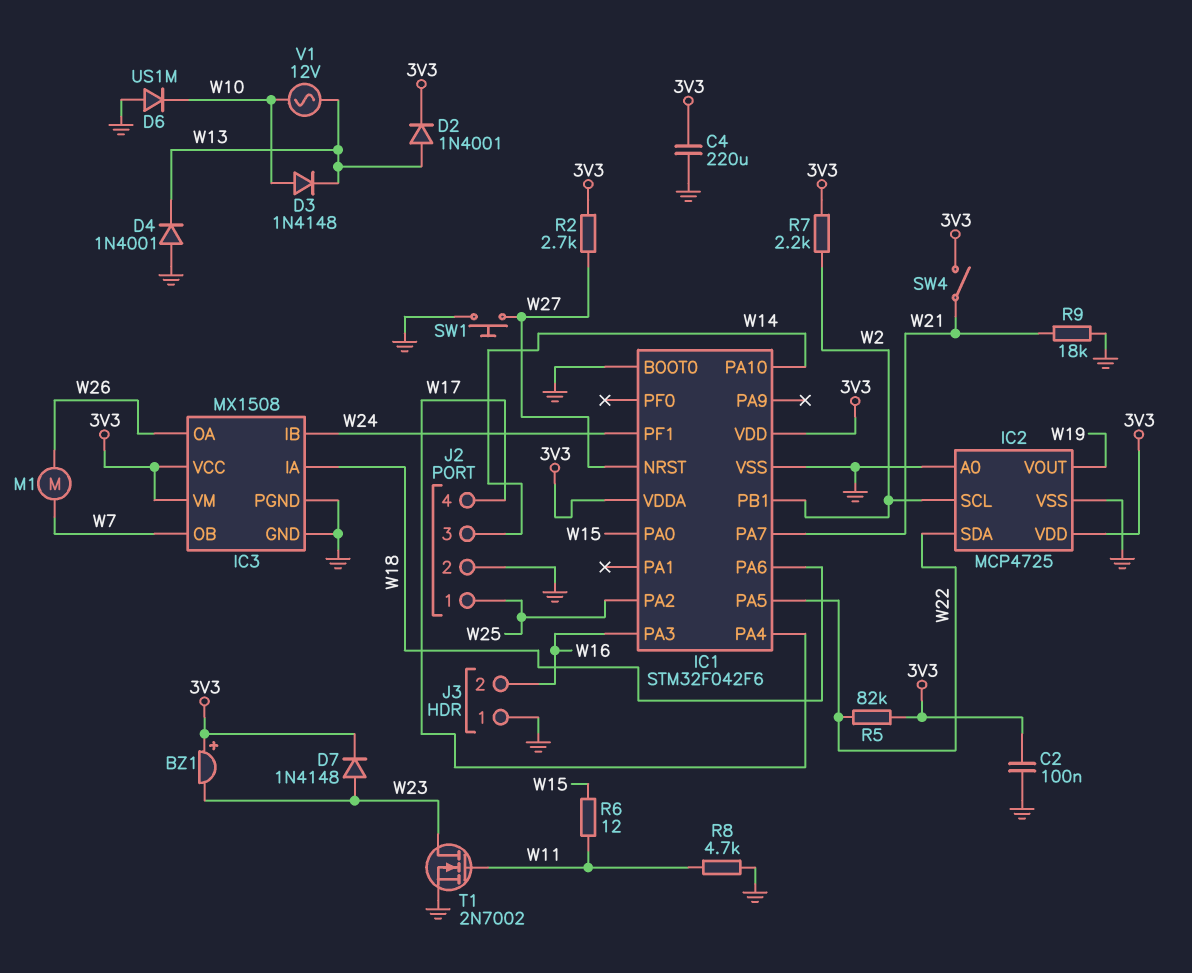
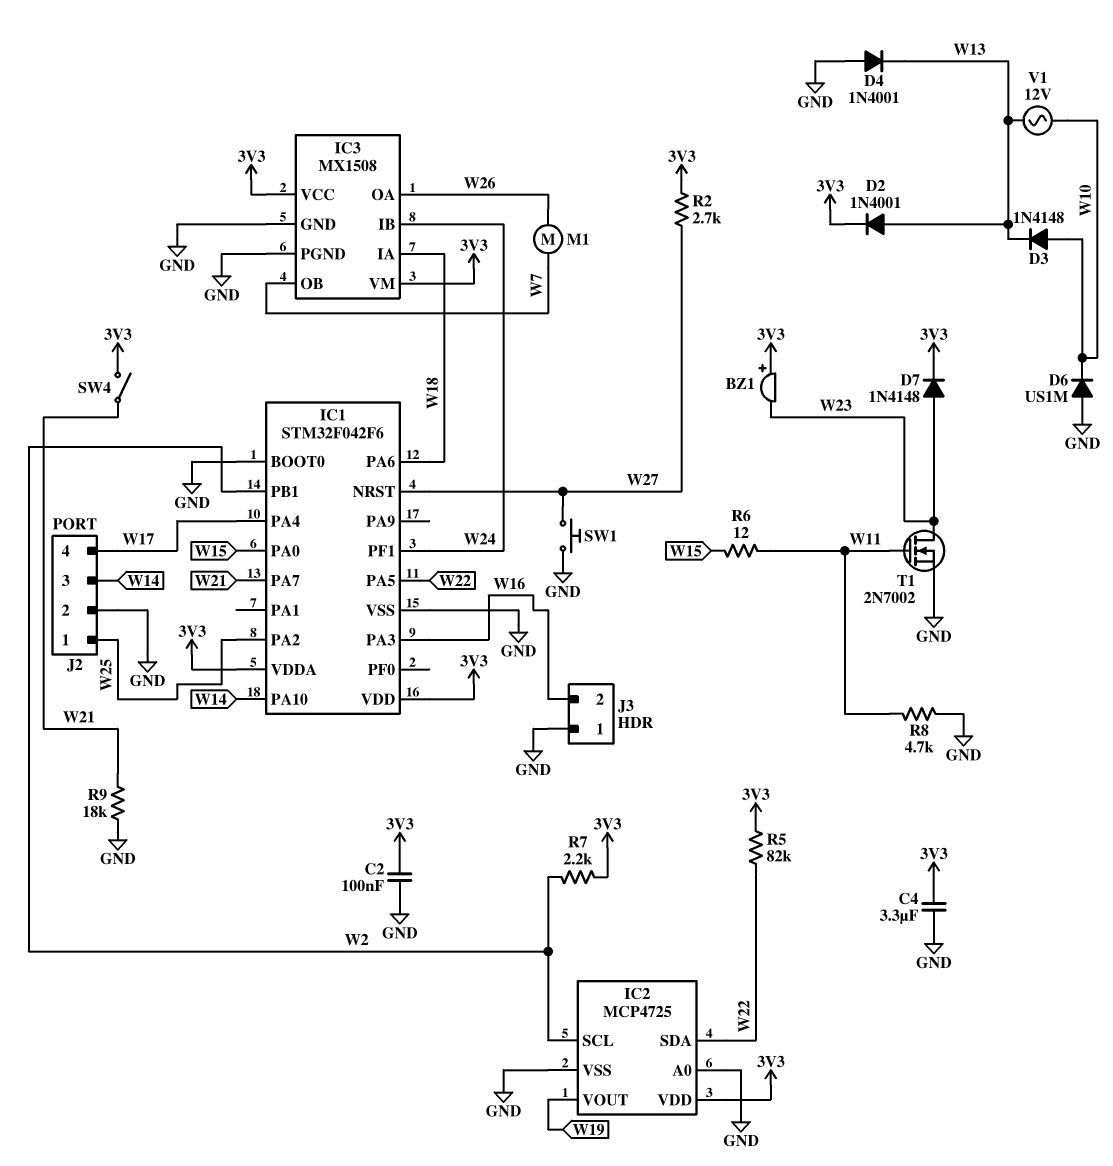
C4: 220uF (3V3, GND) -> 3.3uF (3V3, GND)

